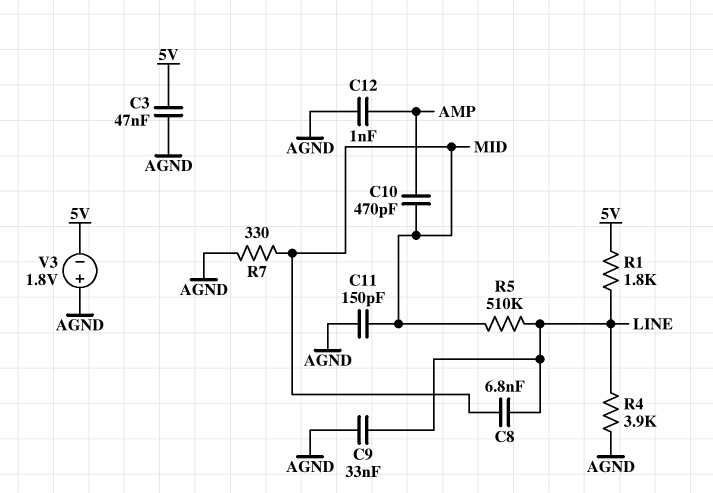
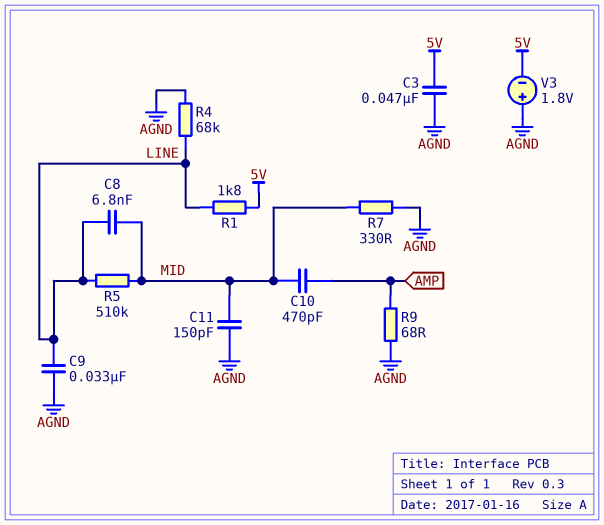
C12: 1nF (AGND, AMP) -> none
R4: 3.9k (AGND, LINE) -> 68k (AGND, LINE)
R9: none -> 68 (AGND, AMP)

